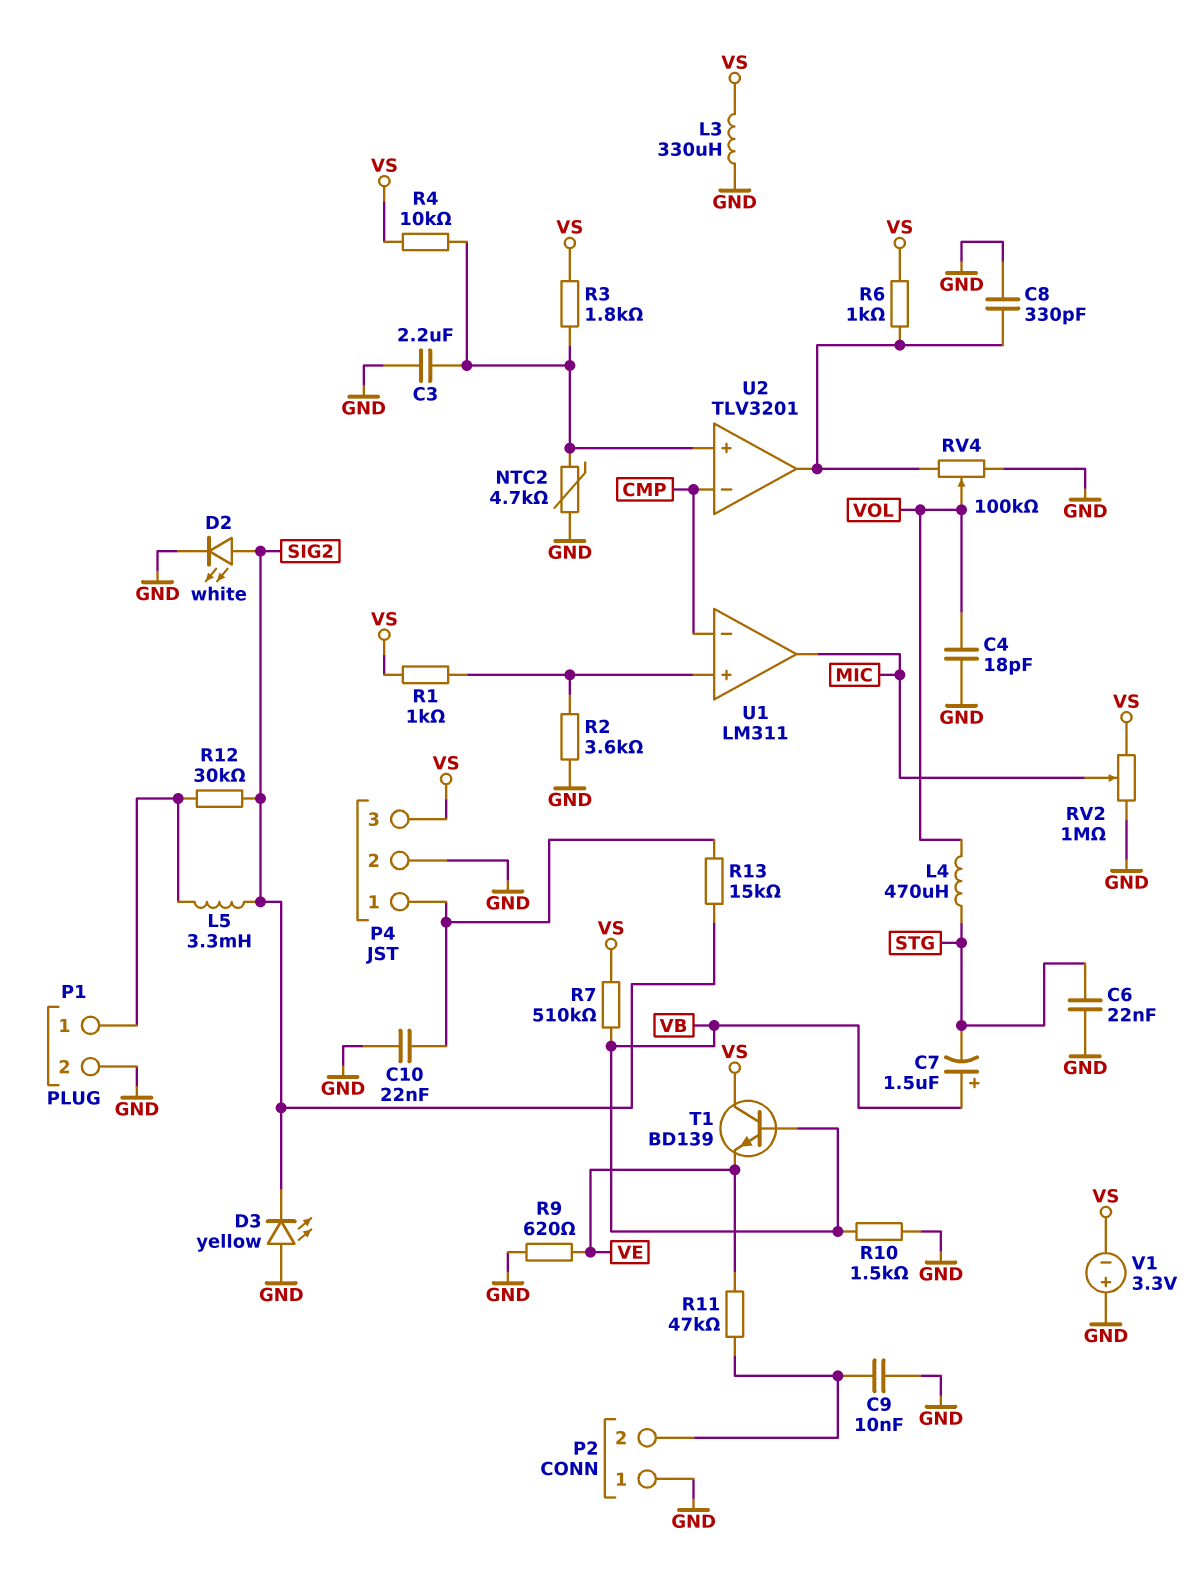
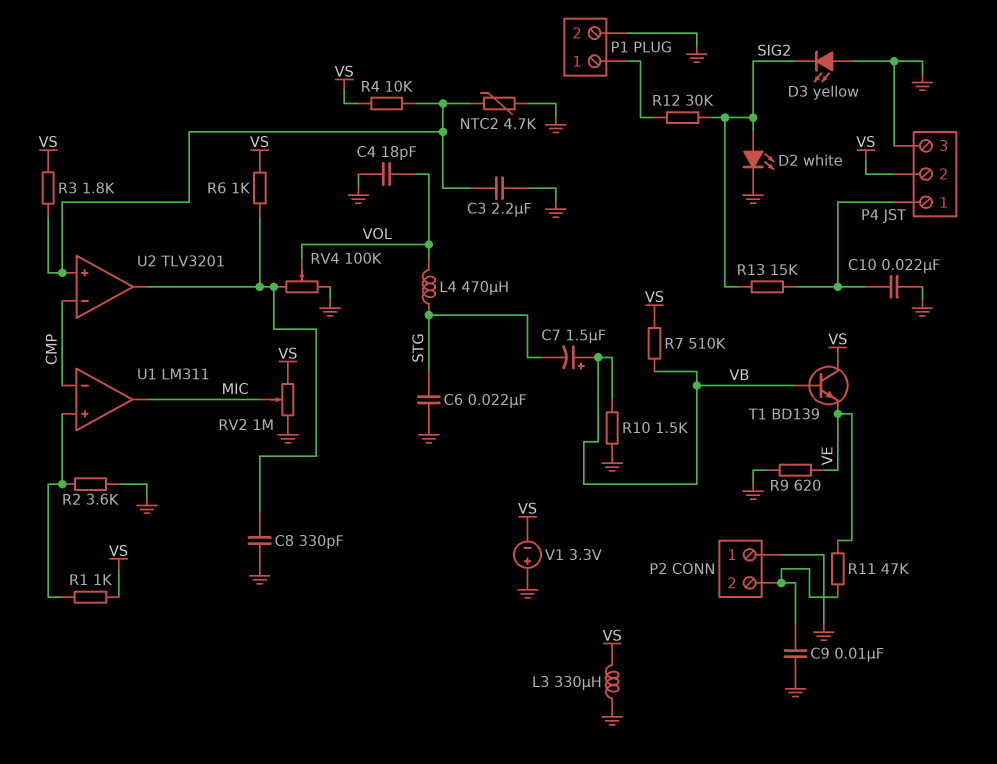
L5: 3.3mH (P1/1, SIG2) -> none
P4 pin 2: GND -> VS
P4 pin 3: VS -> GND

